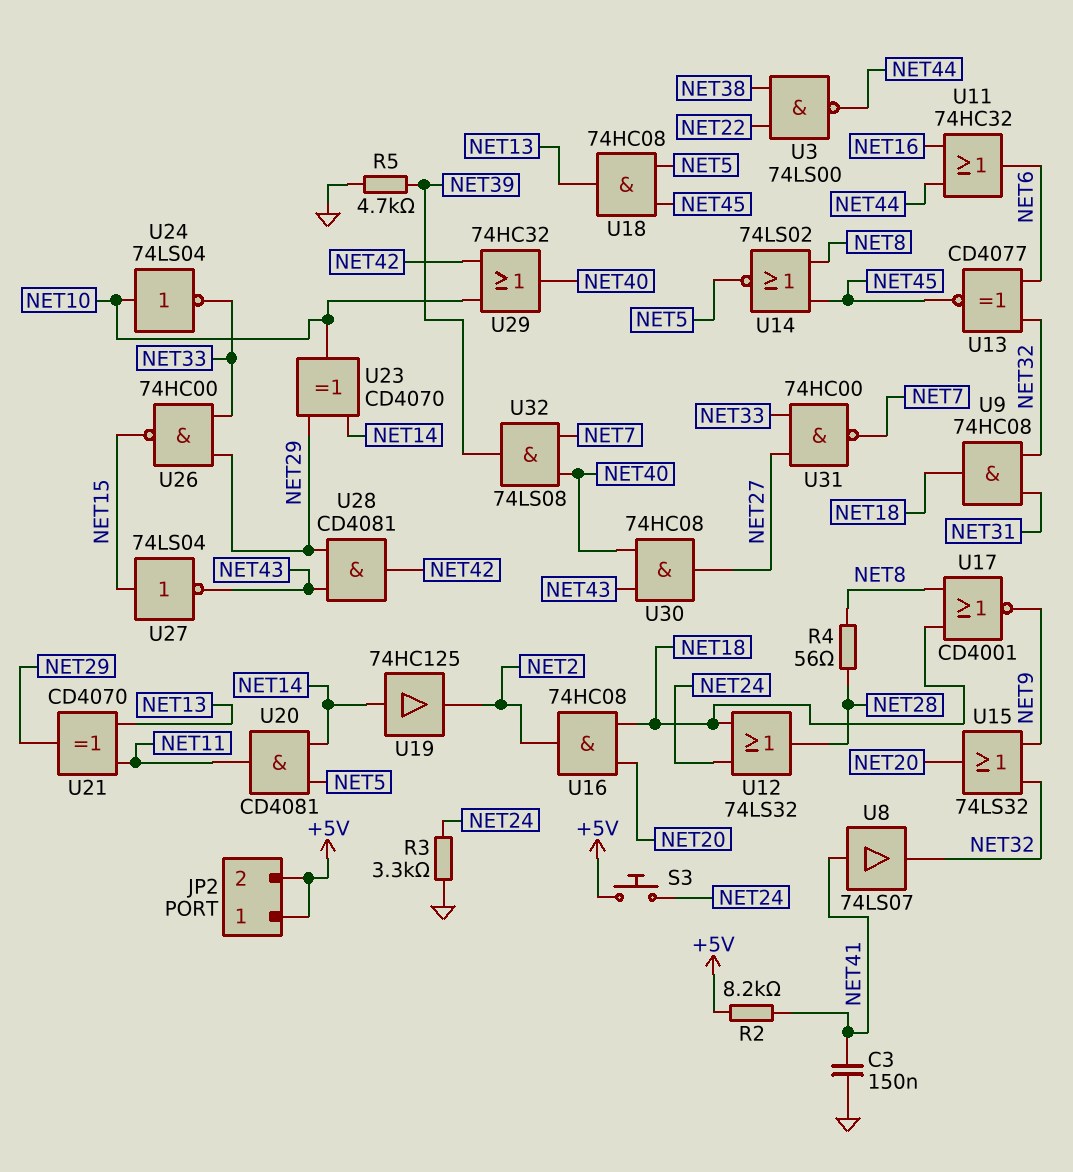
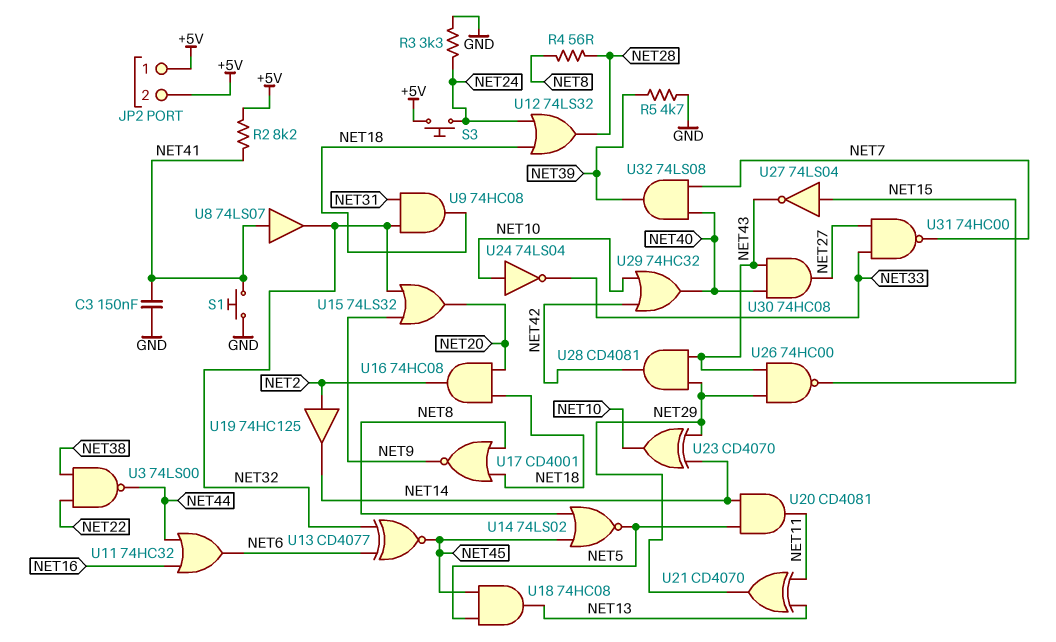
S1: none -> button (GND, NET41)
U19: buffer 74HC125 (in NET14, out NET2) -> buffer 74HC125 (in NET2, out NET14)
U26: NAND 74HC00 (in NET29, in NET33, out NET15) -> NAND 74HC00 (in NET29, in NET43, out NET15)

